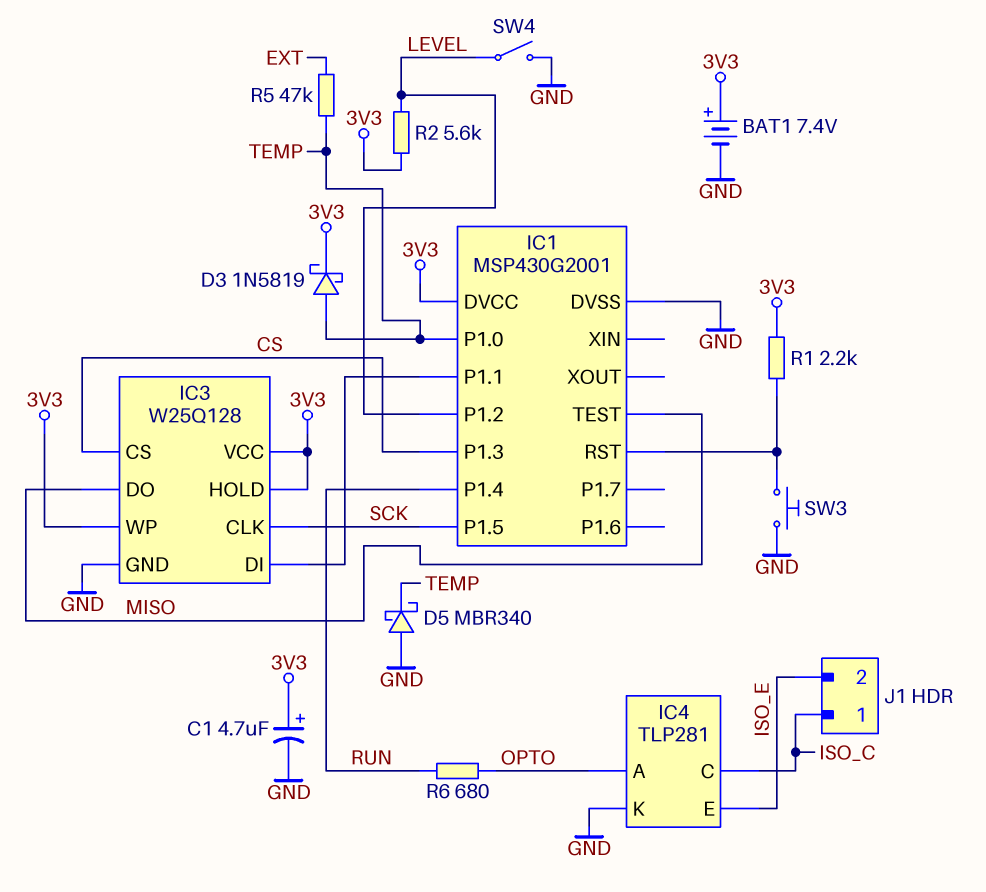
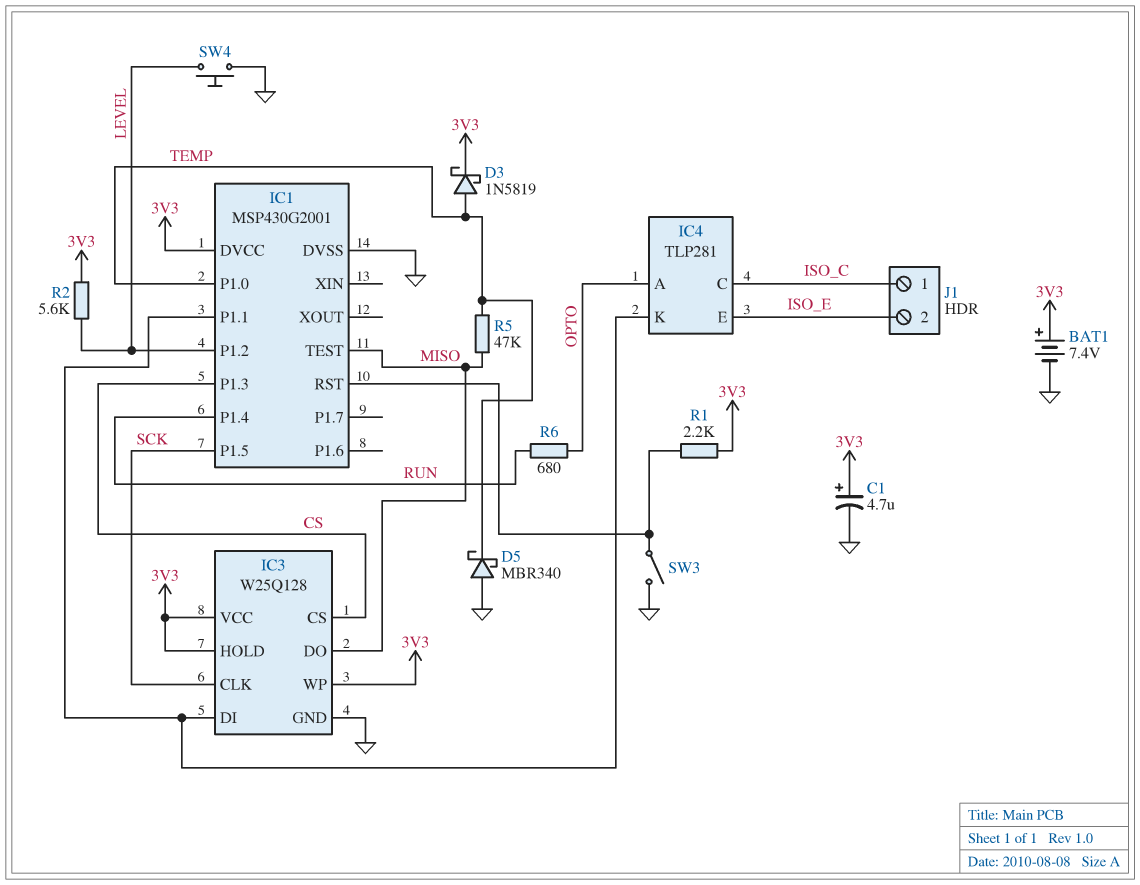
IC4 pin K: GND -> IC1/P1.1
R5: 47k (EXT, TEMP) -> 47k (MISO, TEMP)
SW3: button (GND, IC1/RST) -> switch (GND, IC1/RST)
SW4: switch (GND, LEVEL) -> button (GND, LEVEL)

